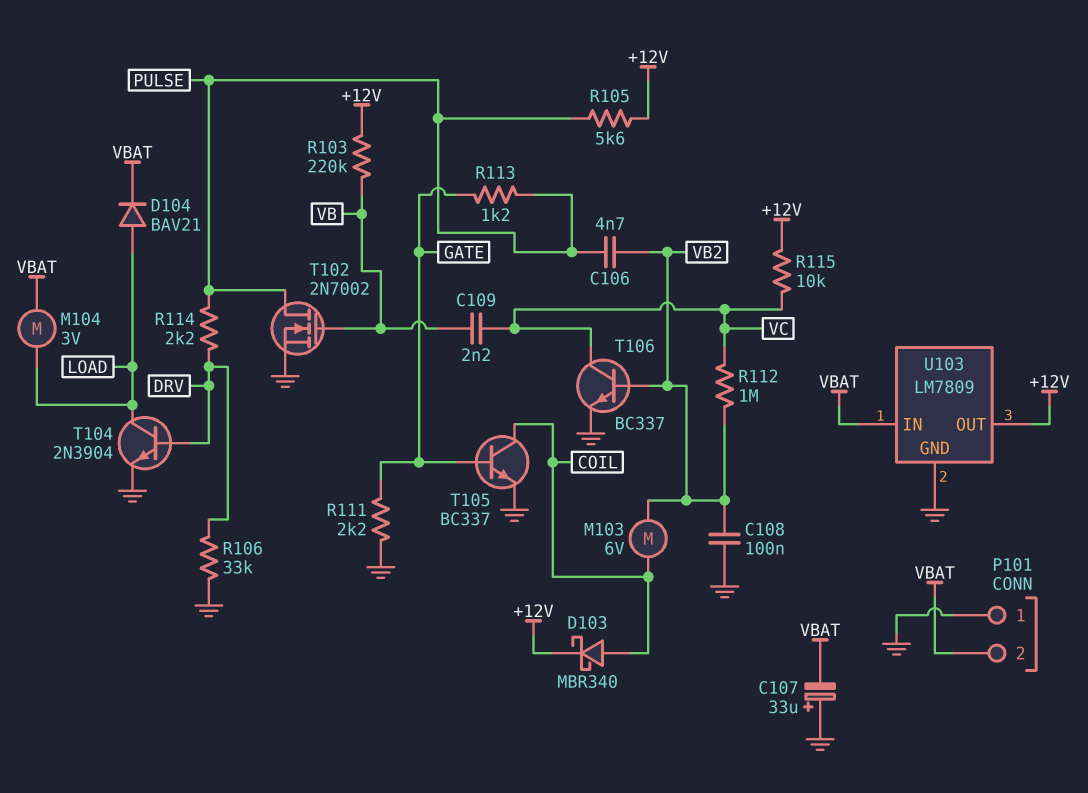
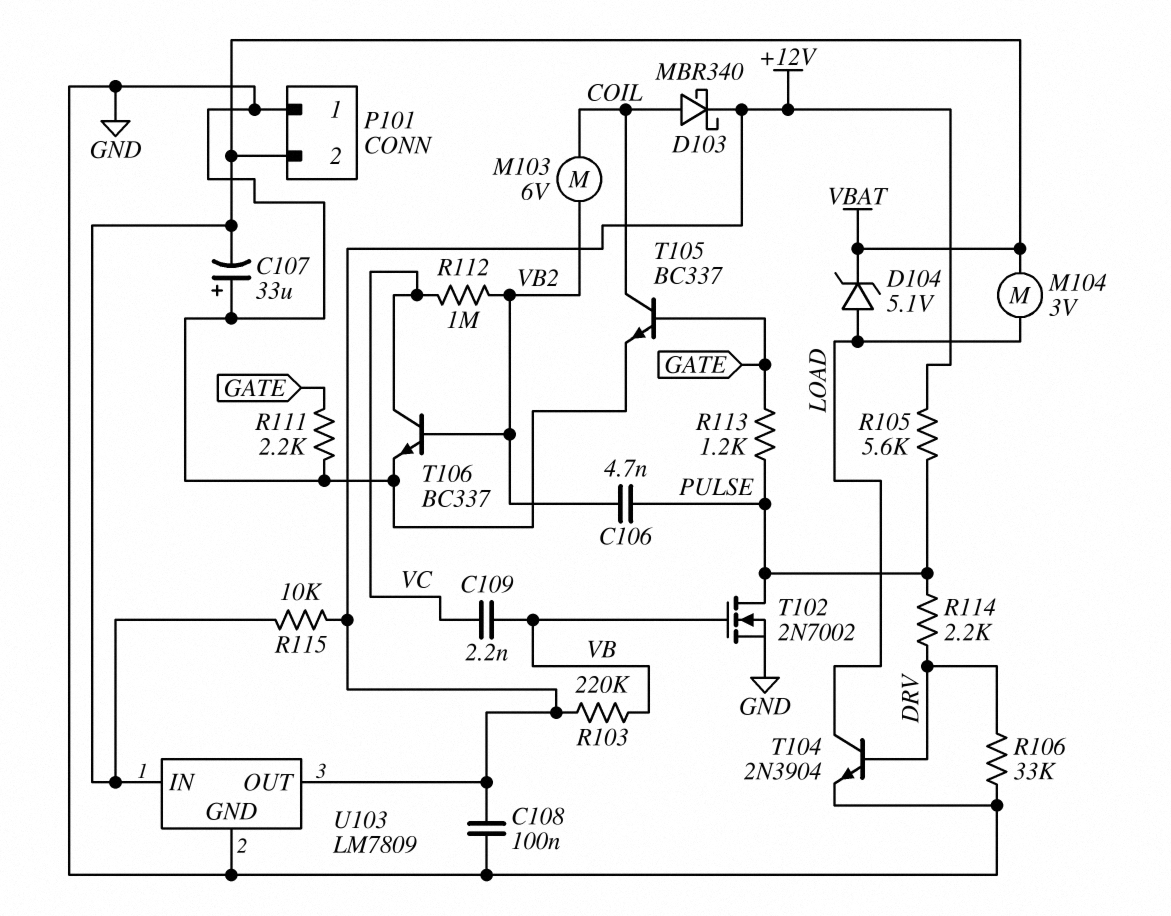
C108: 100nF (GND, VB2) -> 100nF (+12V, GND)
D104: diode BAV21 (A LOAD, K VBAT) -> zener 5.1V (A LOAD, K VBAT)
R115: 10k (+12V, VC) -> 10k (+12V, VBAT)

